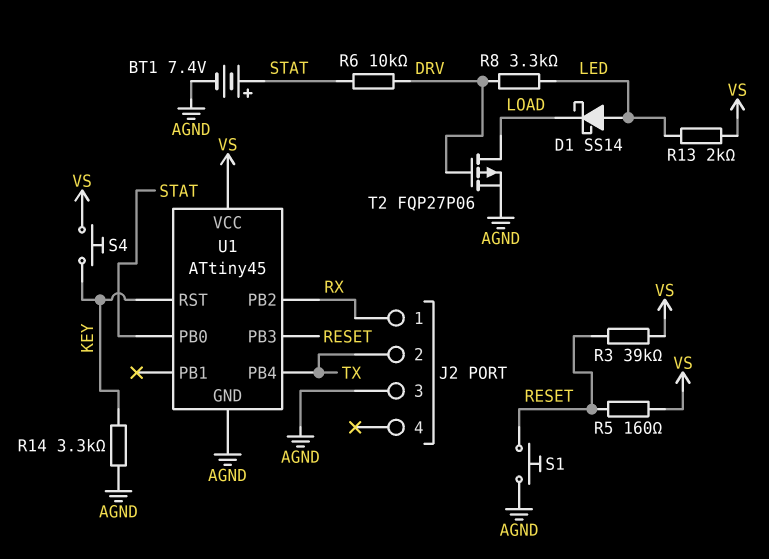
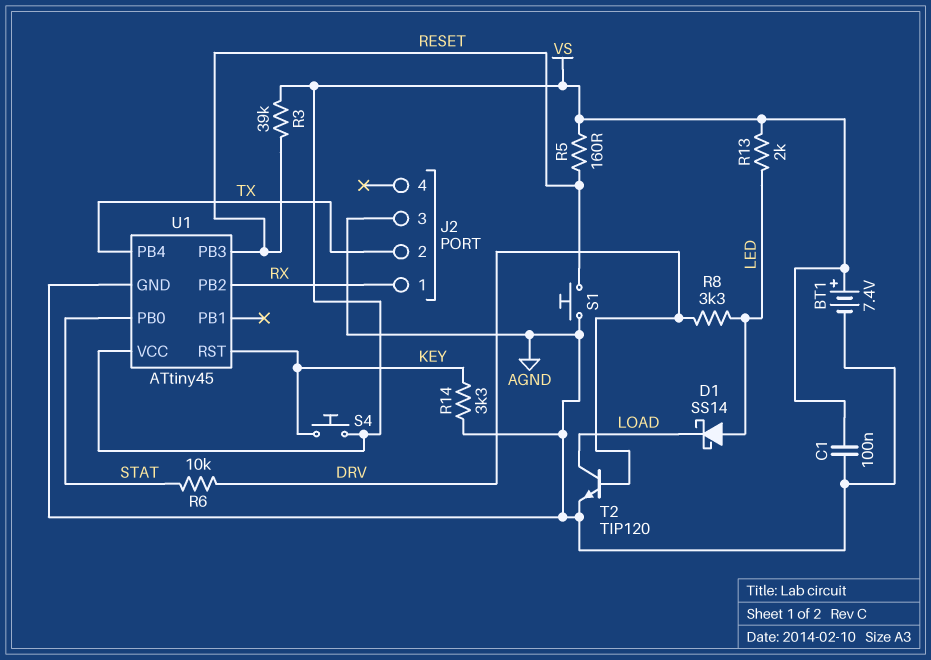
BT1: 7.4V (plus STAT, minus AGND) -> 7.4V (plus VS, minus AGND)
C1: none -> 100nF (AGND, VS)
T2: PMOS FQP27P06 (G DRV, D LOAD, S AGND) -> NPN TIP120 (B DRV, C LOAD, E AGND)

